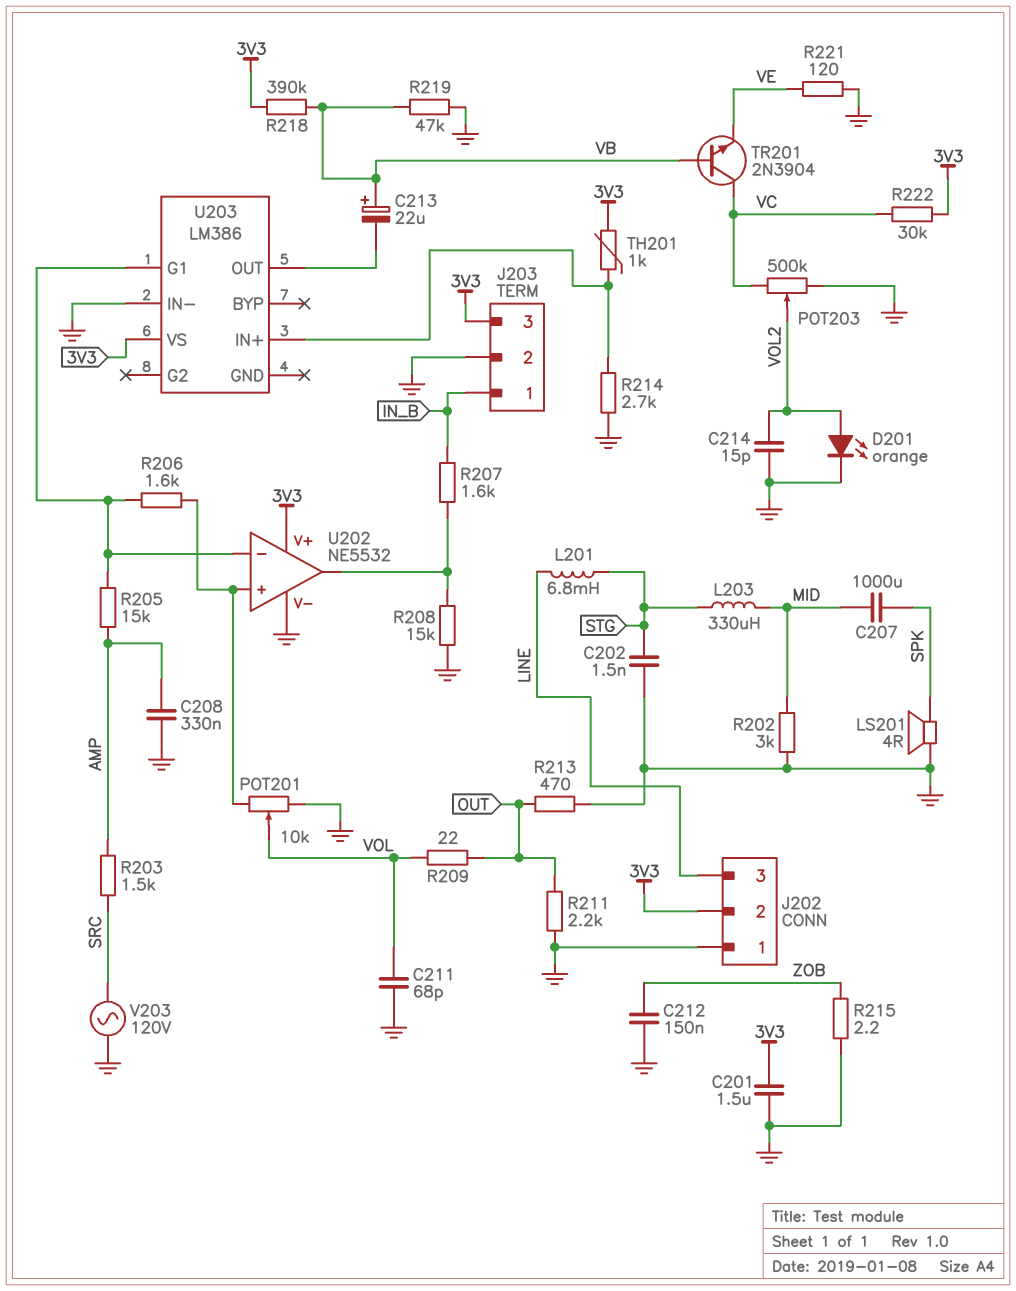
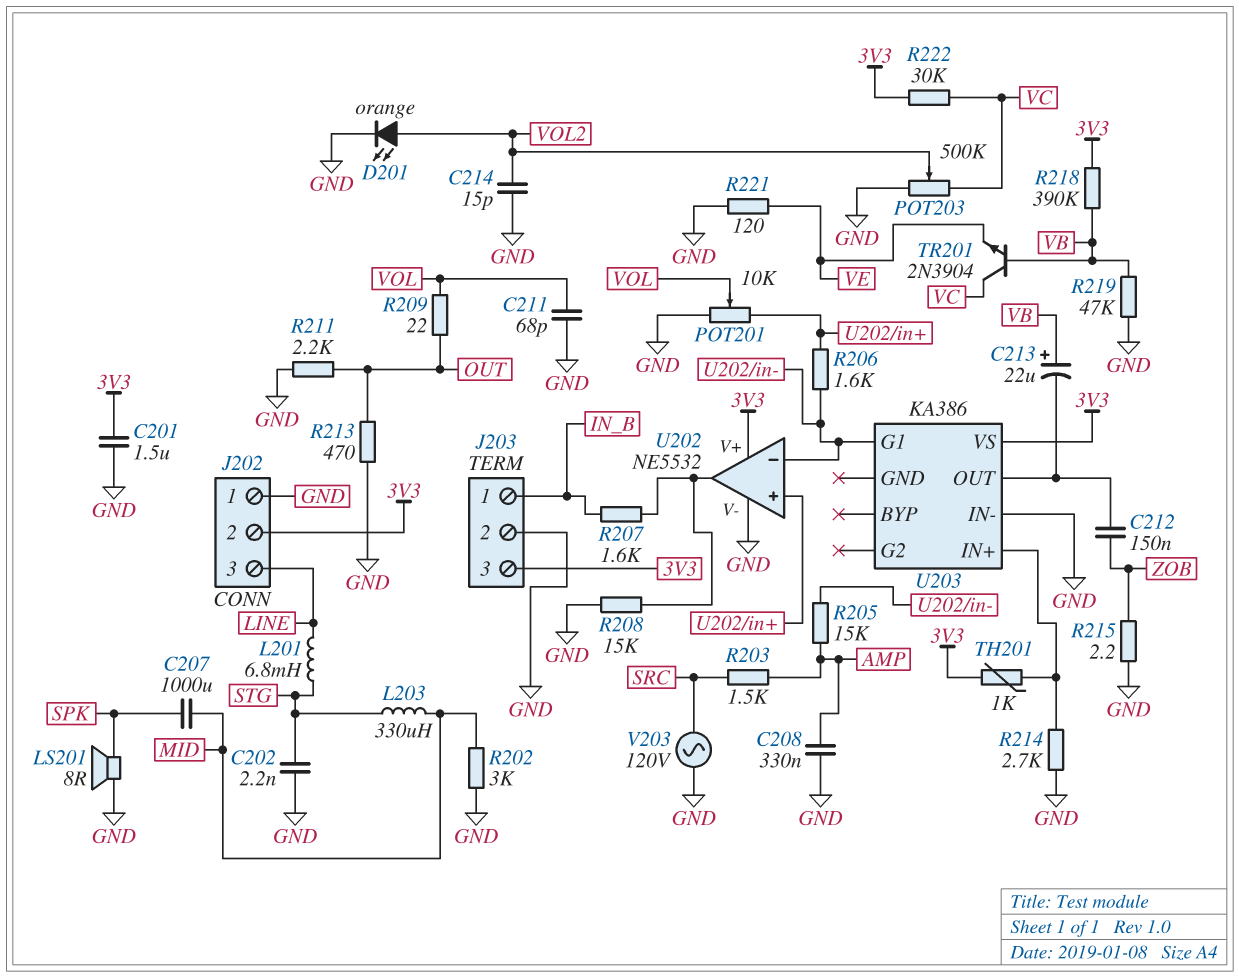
C202: 1.5nF (GND, STG) -> 2.2nF (GND, STG)
C212: 150nF (GND, ZOB) -> 150nF (U203/OUT, ZOB)
LS201: speaker 4R (GND, SPK) -> speaker 8R (GND, SPK)
U203: LM386 -> KA386

